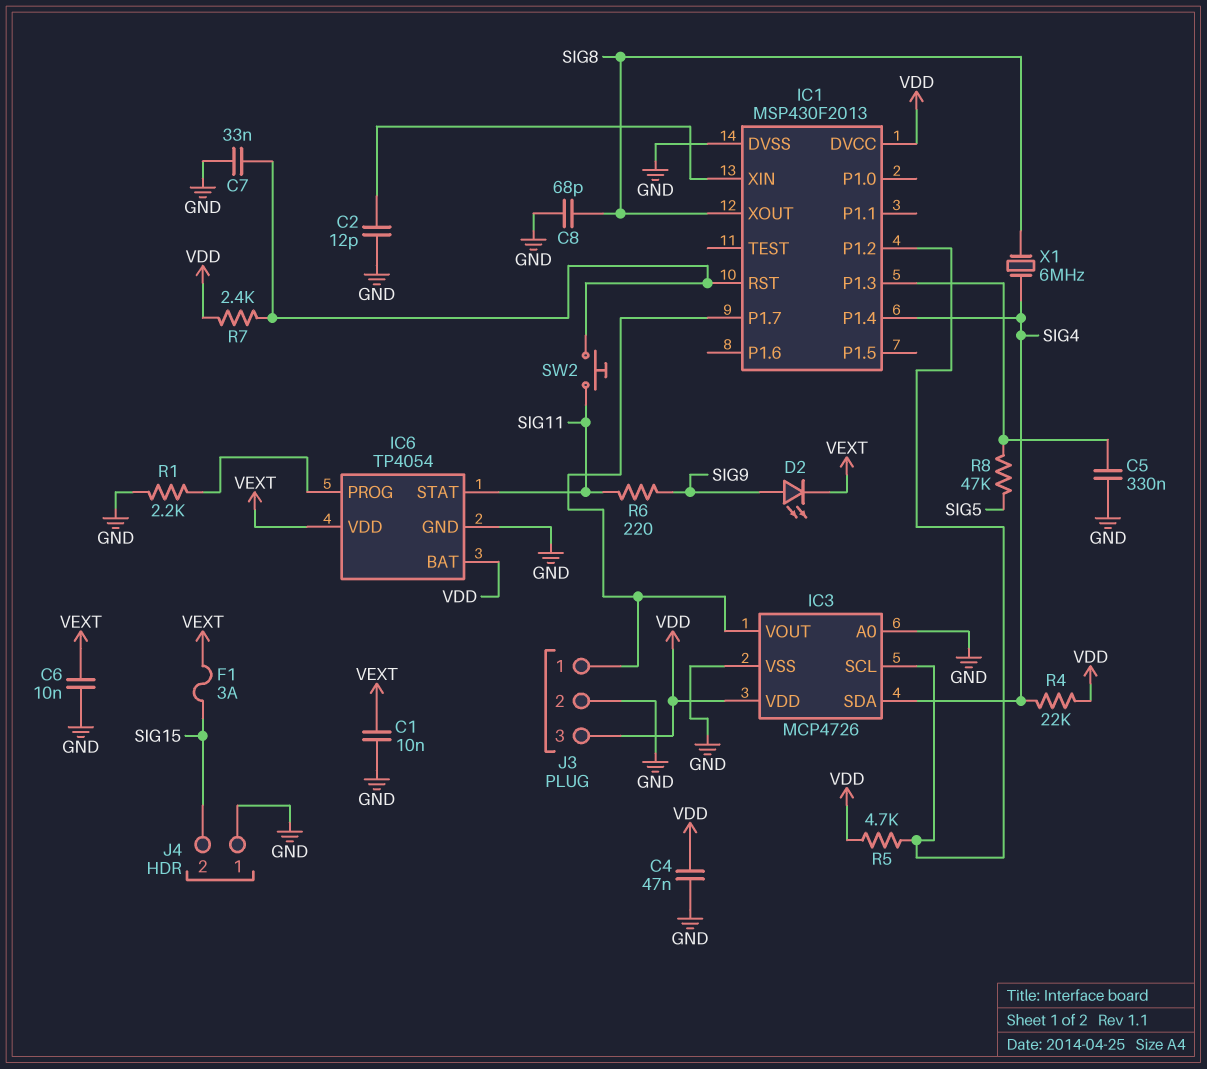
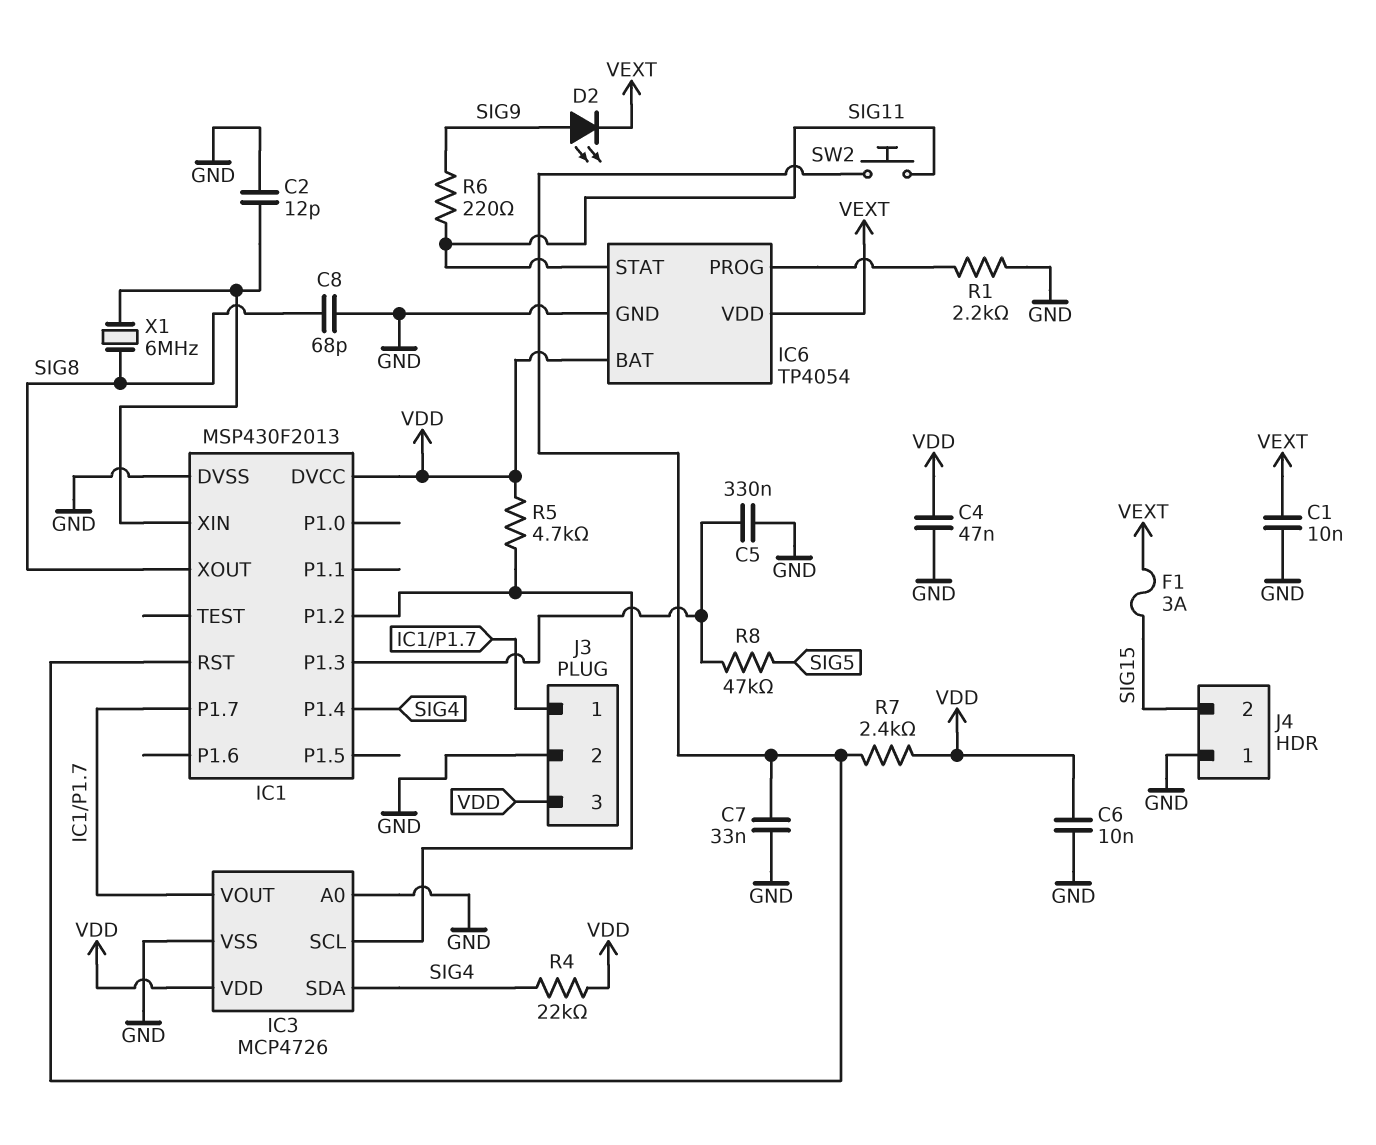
C6: 10nF (GND, VEXT) -> 10nF (GND, VDD)
X1: 6MHz (SIG4, SIG8) -> 6MHz (IC1/XIN, SIG8)

